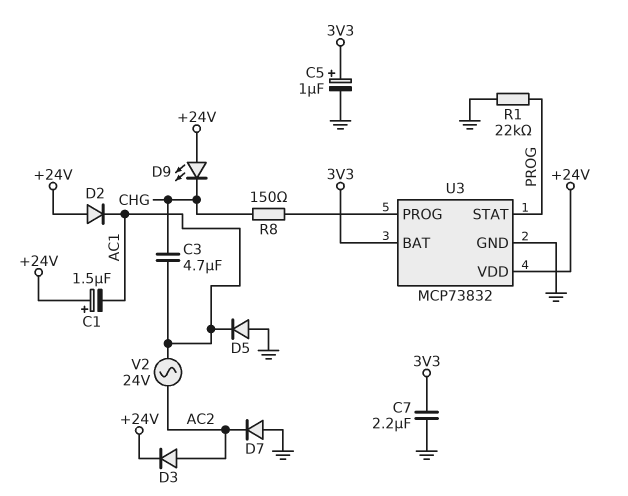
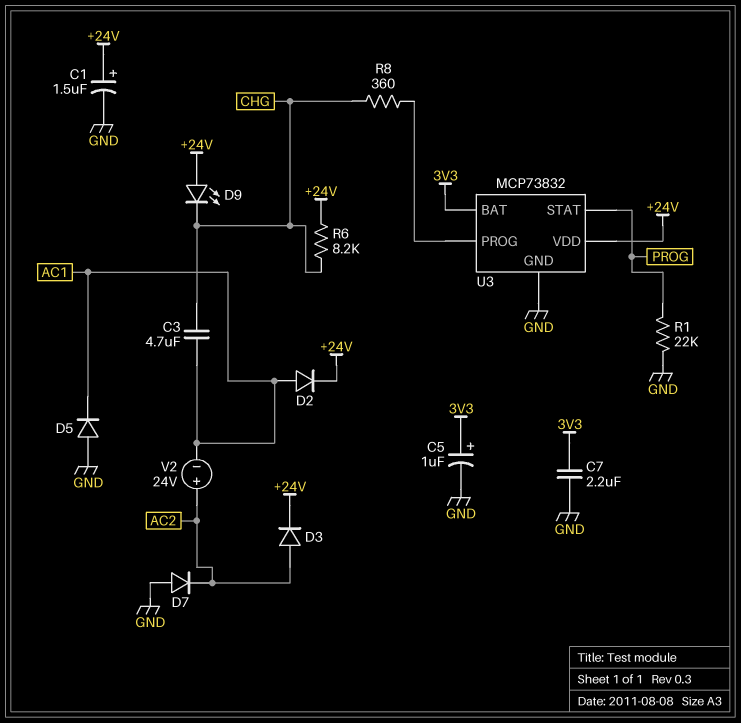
C1: 1.5uF (plus +24V, minus AC1) -> 1.5uF (plus +24V, minus GND)
D2: diode (A +24V, K AC1) -> diode (A AC1, K +24V)
R6: none -> 8.2k (+24V, CHG)
R8: 150 (CHG, U3/PROG) -> 360 (CHG, U3/PROG)
V2: AC 24V (AC1, AC2) -> 24V (plus AC2, minus AC1)

